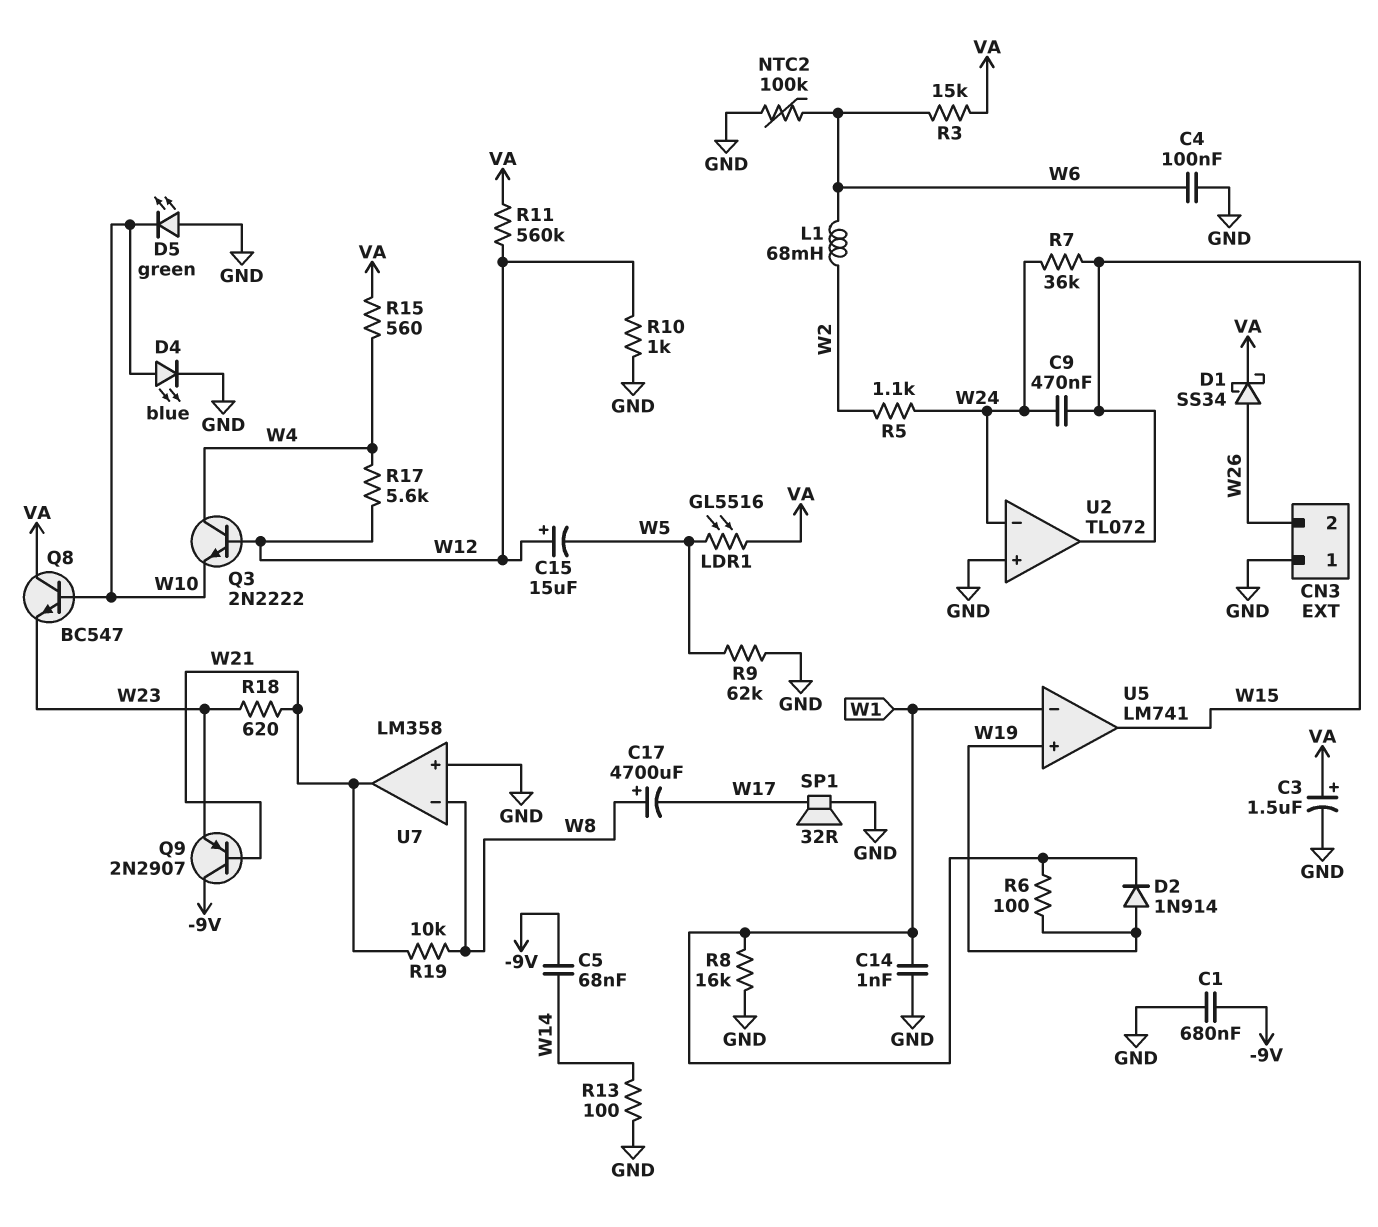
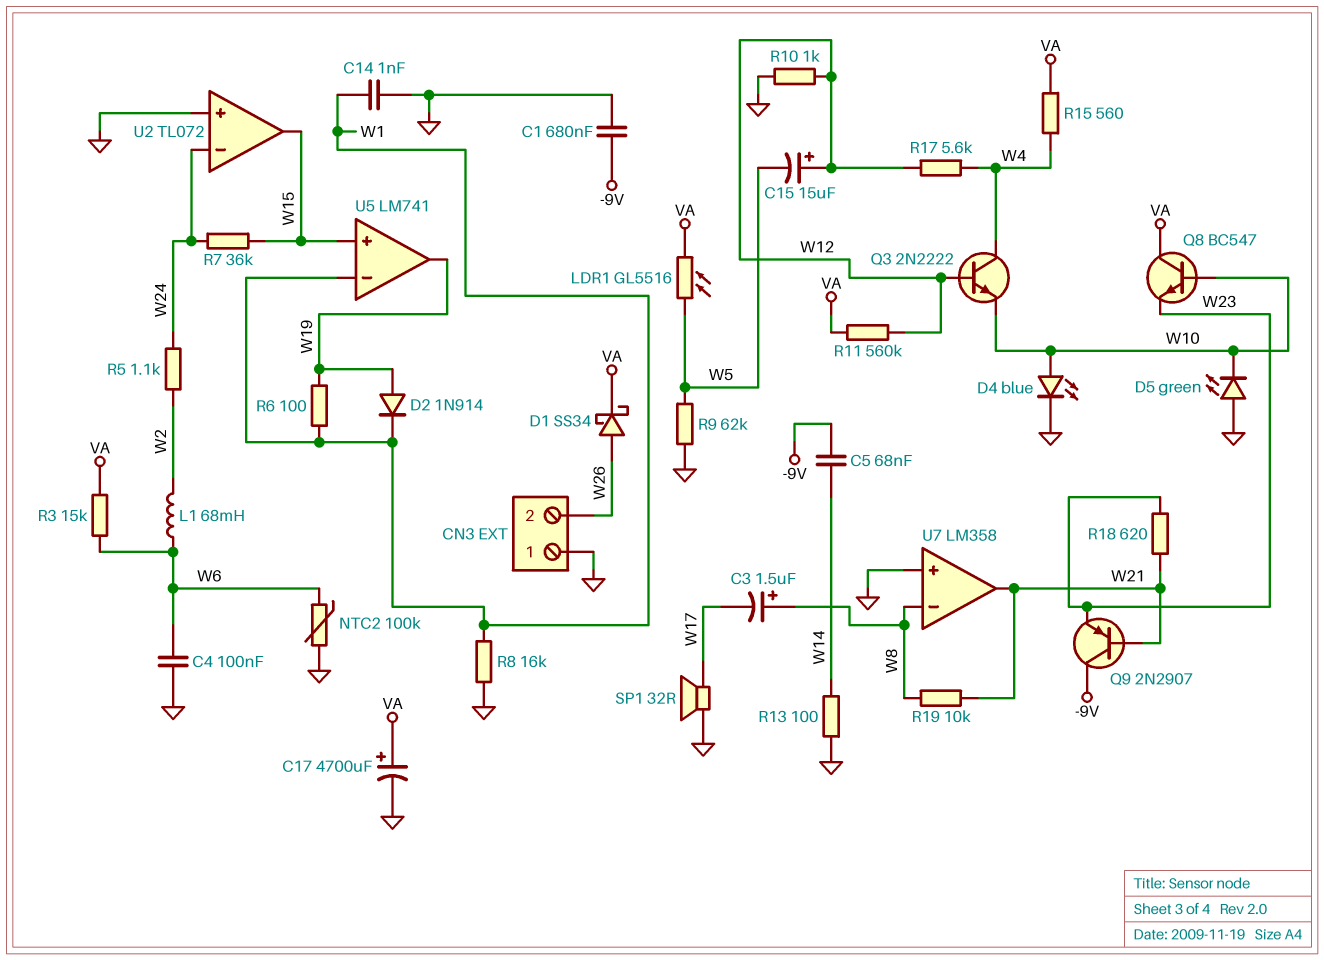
C3: 1.5uF (plus VA, minus GND) -> 1.5uF (plus W8, minus W17)
C9: 470nF (W15, W24) -> none
C17: 4700uF (plus W8, minus W17) -> 4700uF (plus VA, minus GND)
U5 pin in+: W19 -> W15
U5 pin out: W15 -> W19

